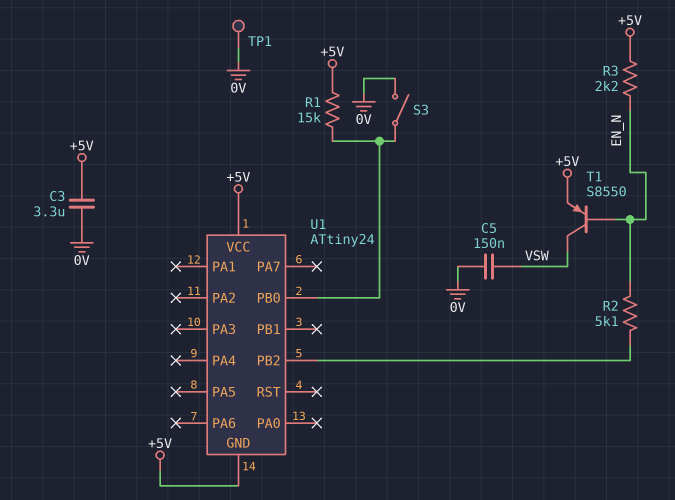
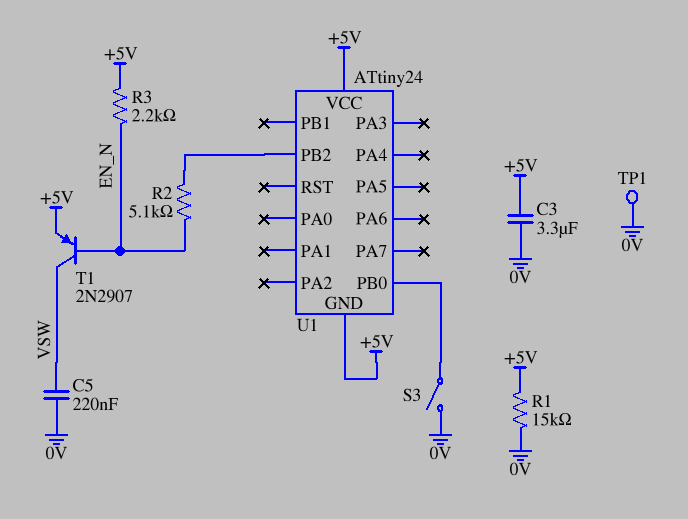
C5: 150nF (0V, VSW) -> 220nF (0V, VSW)
R1: 15k (+5V, U1/PB0) -> 15k (+5V, 0V)
T1: PNP S8550 (B EN_N, C VSW, E +5V) -> PNP 2N2907 (B EN_N, C VSW, E +5V)

